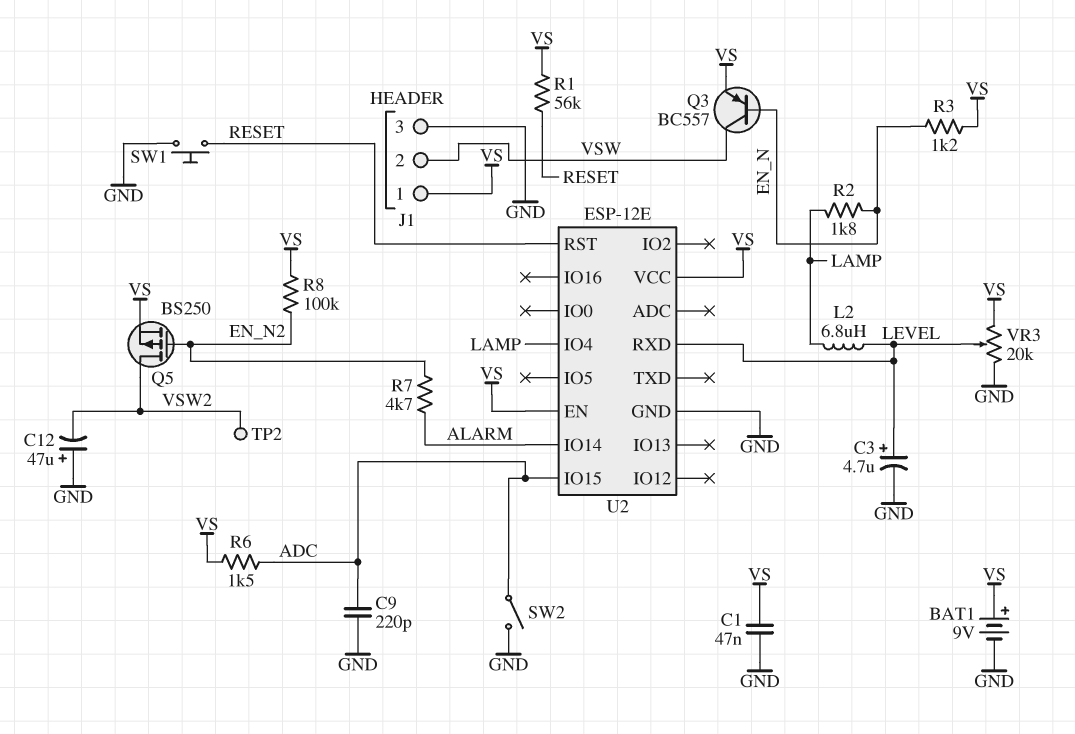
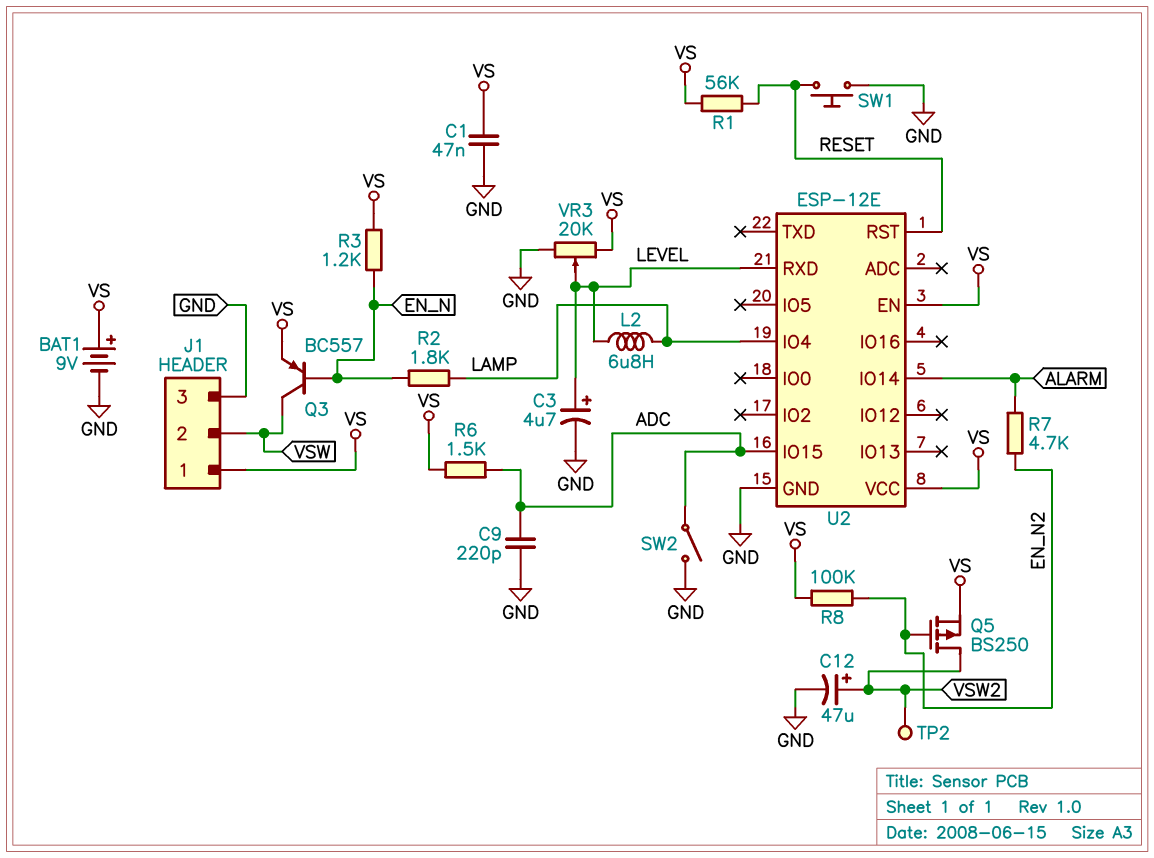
C12: 47uF (plus GND, minus VSW2) -> 47uF (plus VSW2, minus GND)

